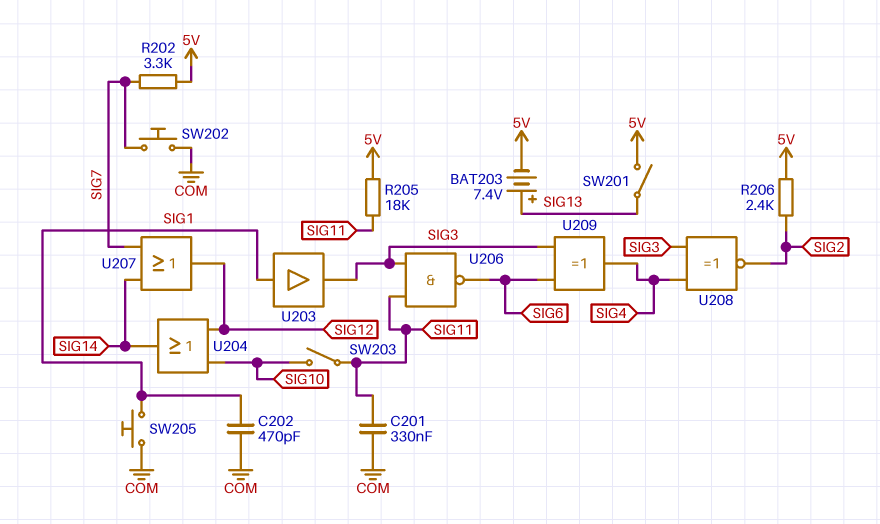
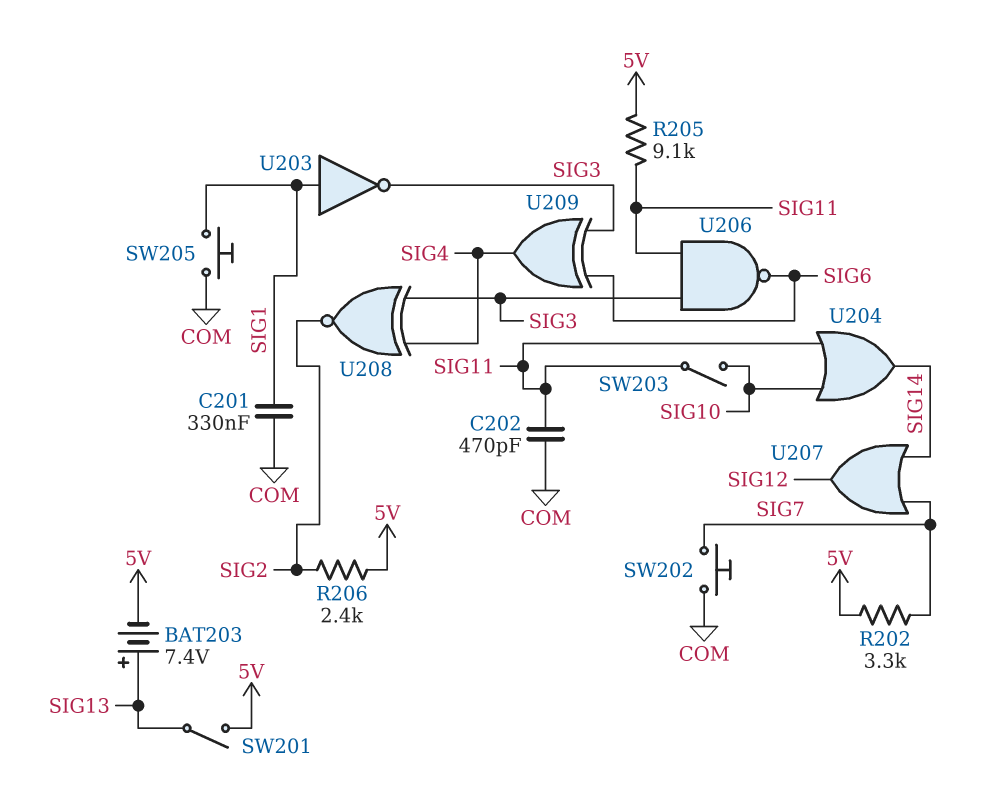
C201: 330nF (COM, SIG11) -> 330nF (COM, SIG1)
C202: 470pF (COM, SIG1) -> 470pF (COM, SIG11)
R205: 18k (5V, SIG11) -> 9.1k (5V, SIG11)
U203: buffer (in SIG1, out SIG3) -> NOT (in SIG1, out SIG3)
U204: OR (in SIG10, in SIG12, out SIG14) -> OR (in SIG10, in SIG11, out SIG14)

